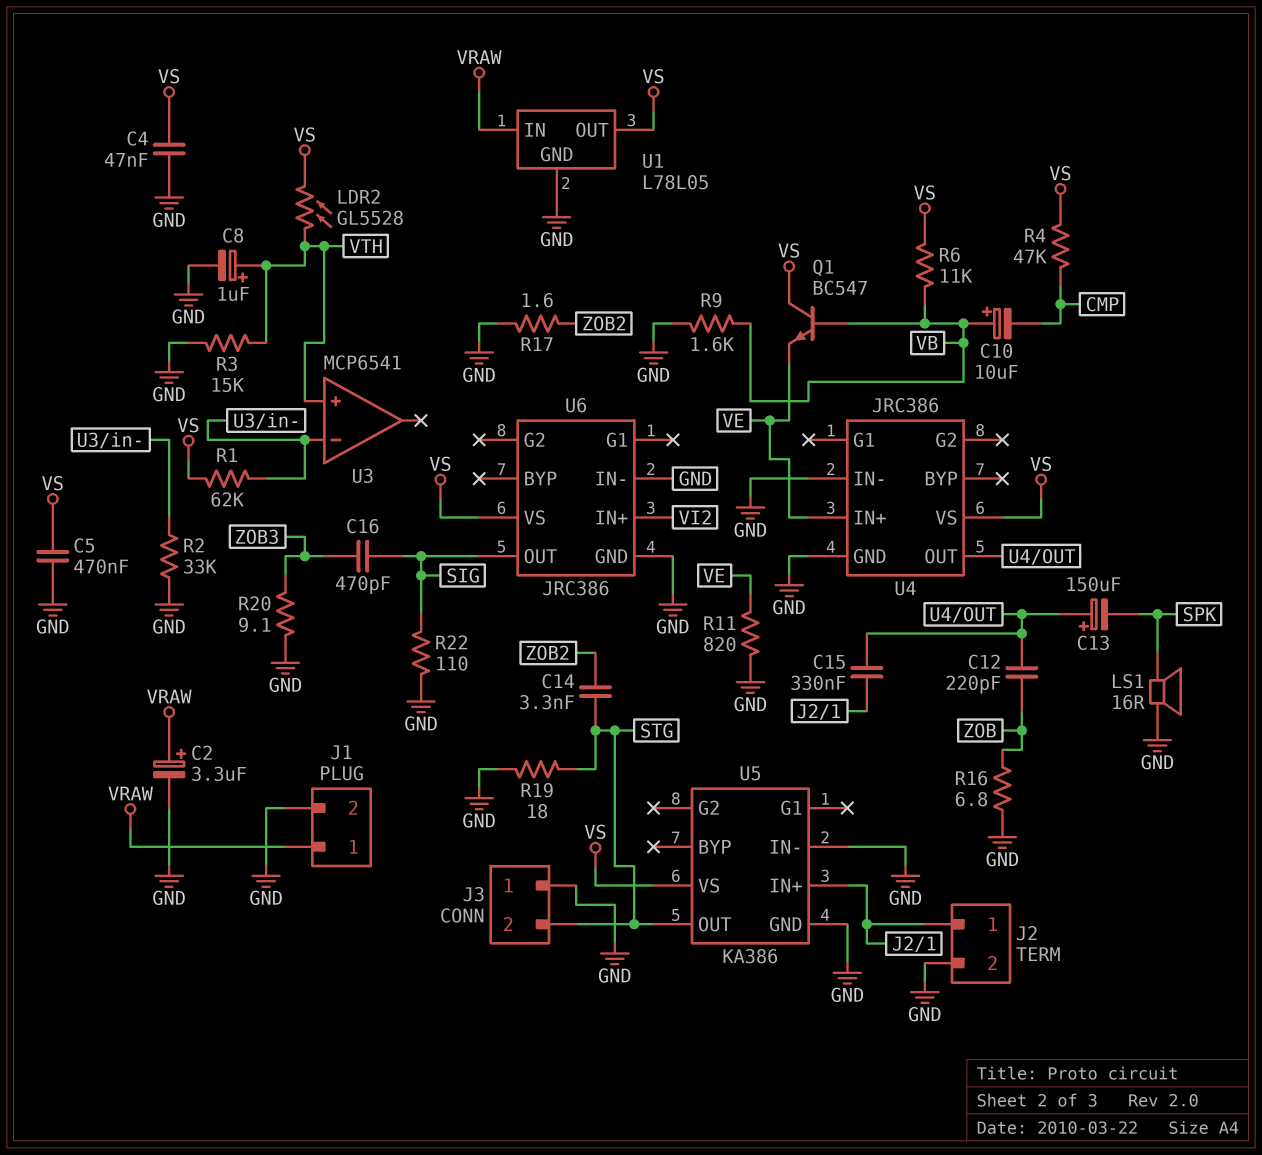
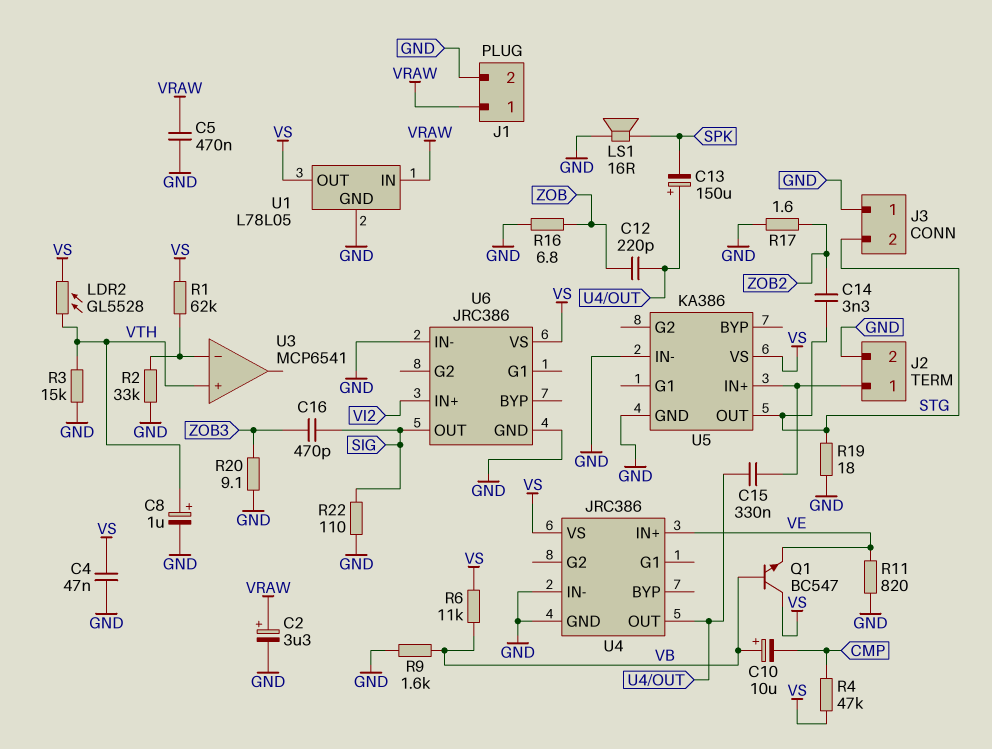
C5: 470nF (GND, VS) -> 470nF (GND, VRAW)

